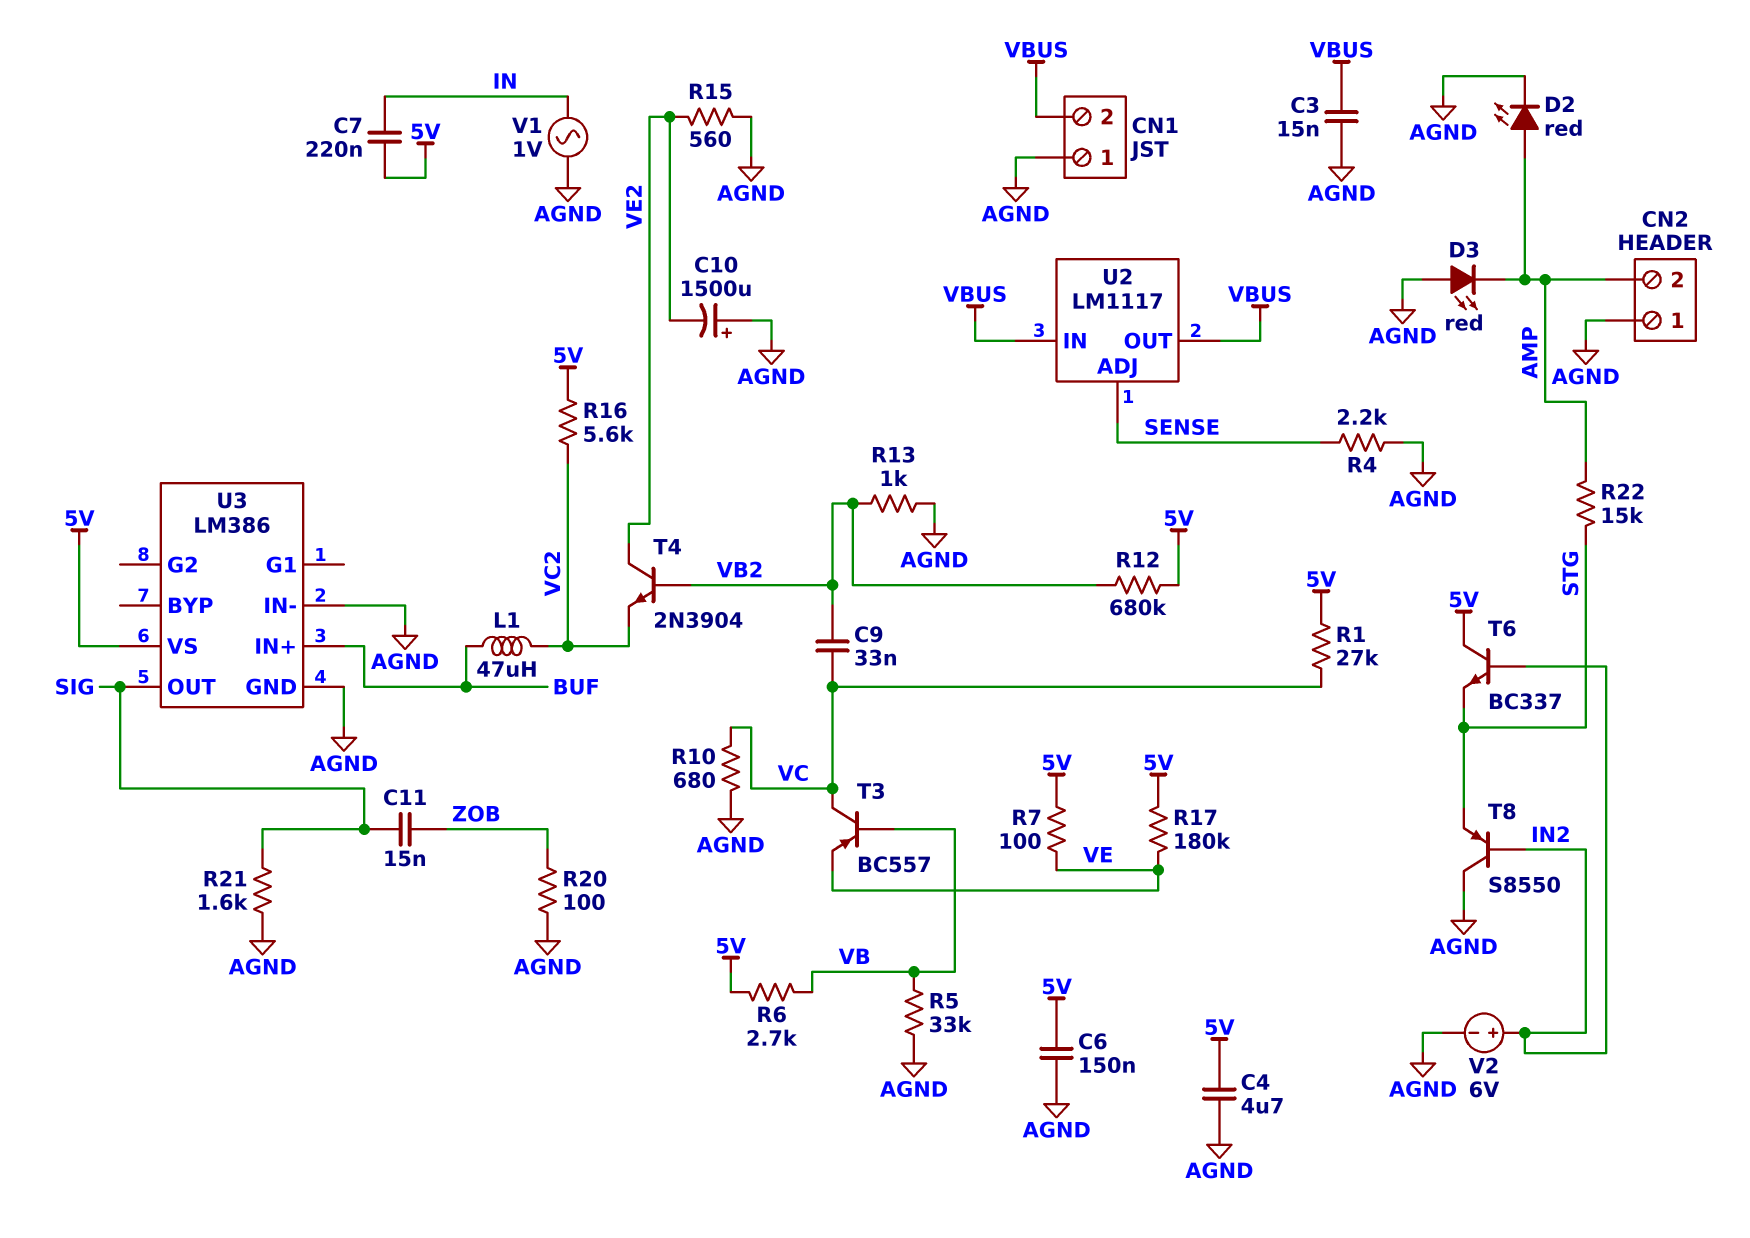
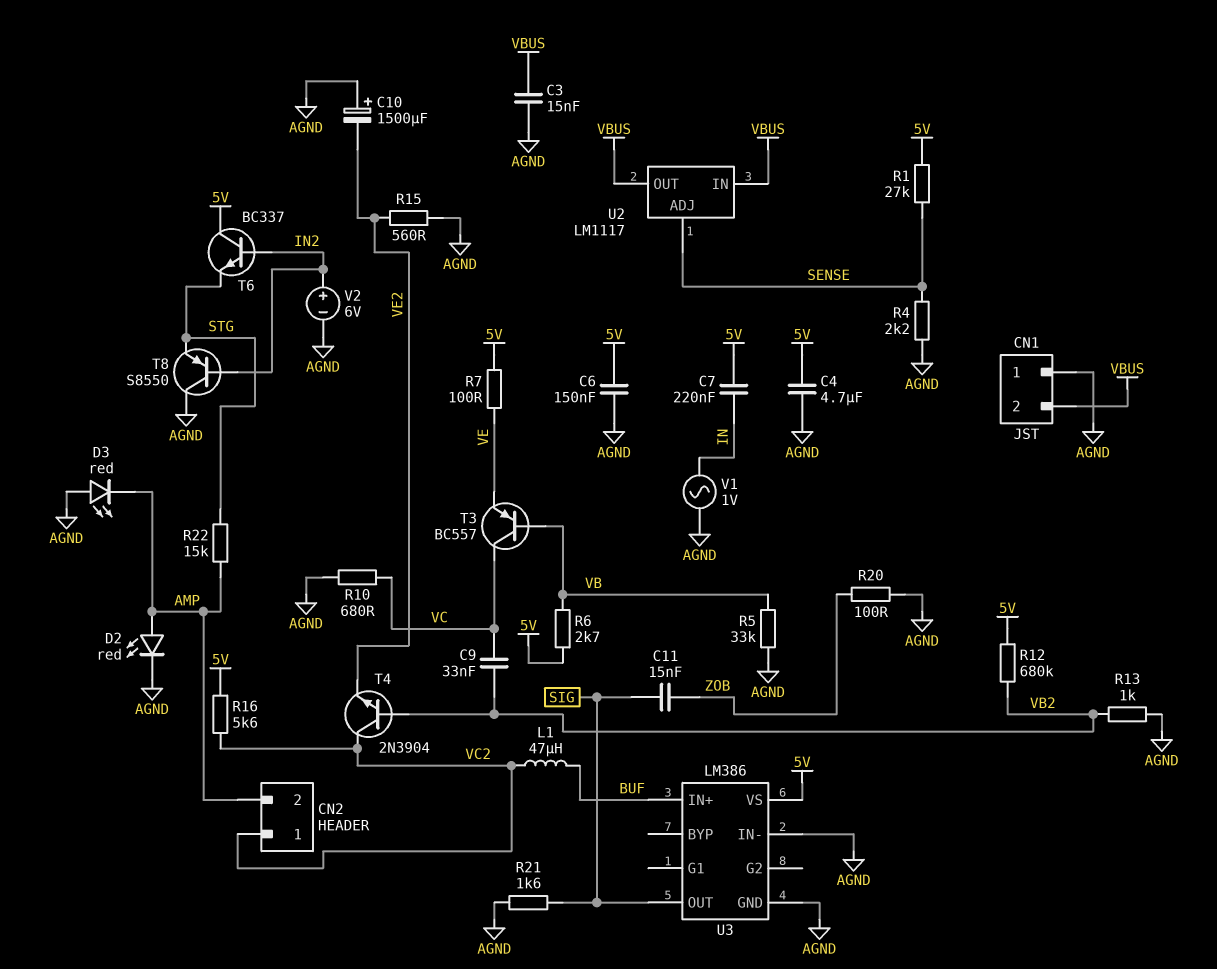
CN2 pin 1: AGND -> VC2
R1: 27k (5V, VC) -> 27k (5V, SENSE)
R17: 180k (5V, VE) -> none
T4: NPN 2N3904 (B VB2, C VE2, E VC2) -> NPN 2N3904 (B VB2, C VC2, E VE2)

